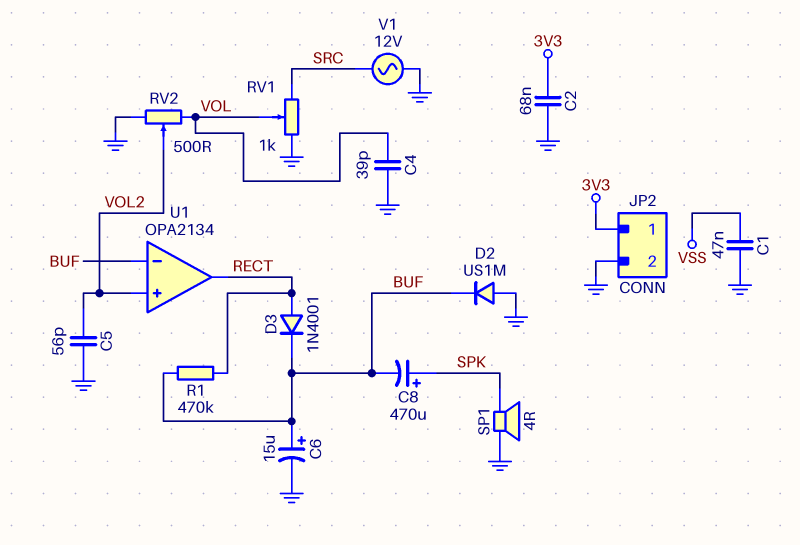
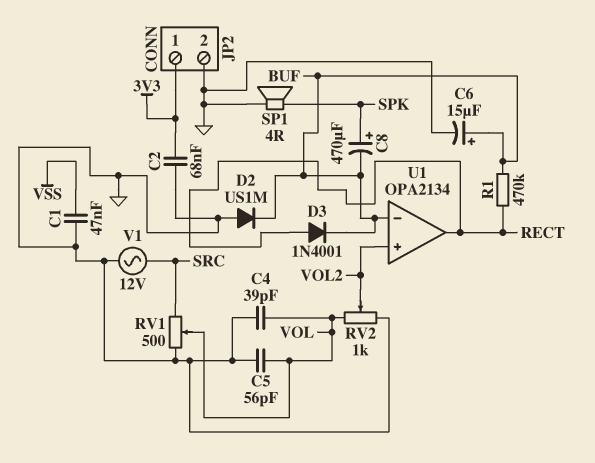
C5: 56pF (GND, VOL2) -> 56pF (GND, VOL)
RV1: 1k (GND, SRC, wiper VOL) -> 500 (GND, SRC, wiper VOL)
RV2: 500 (GND, VOL, wiper VOL2) -> 1k (GND, VOL, wiper VOL2)

